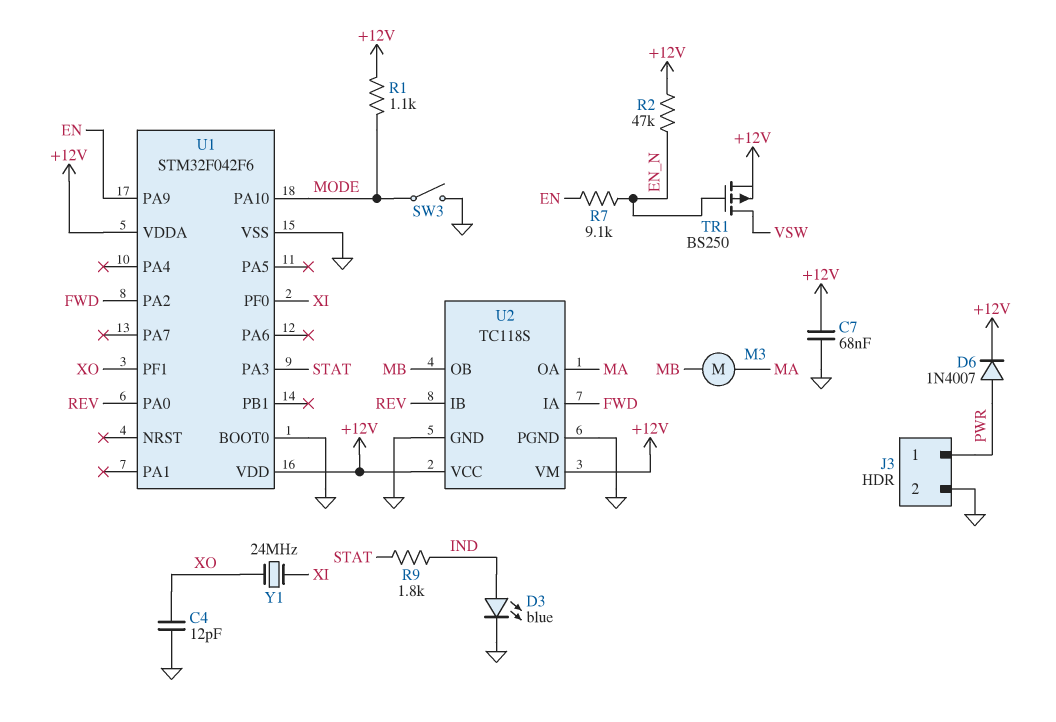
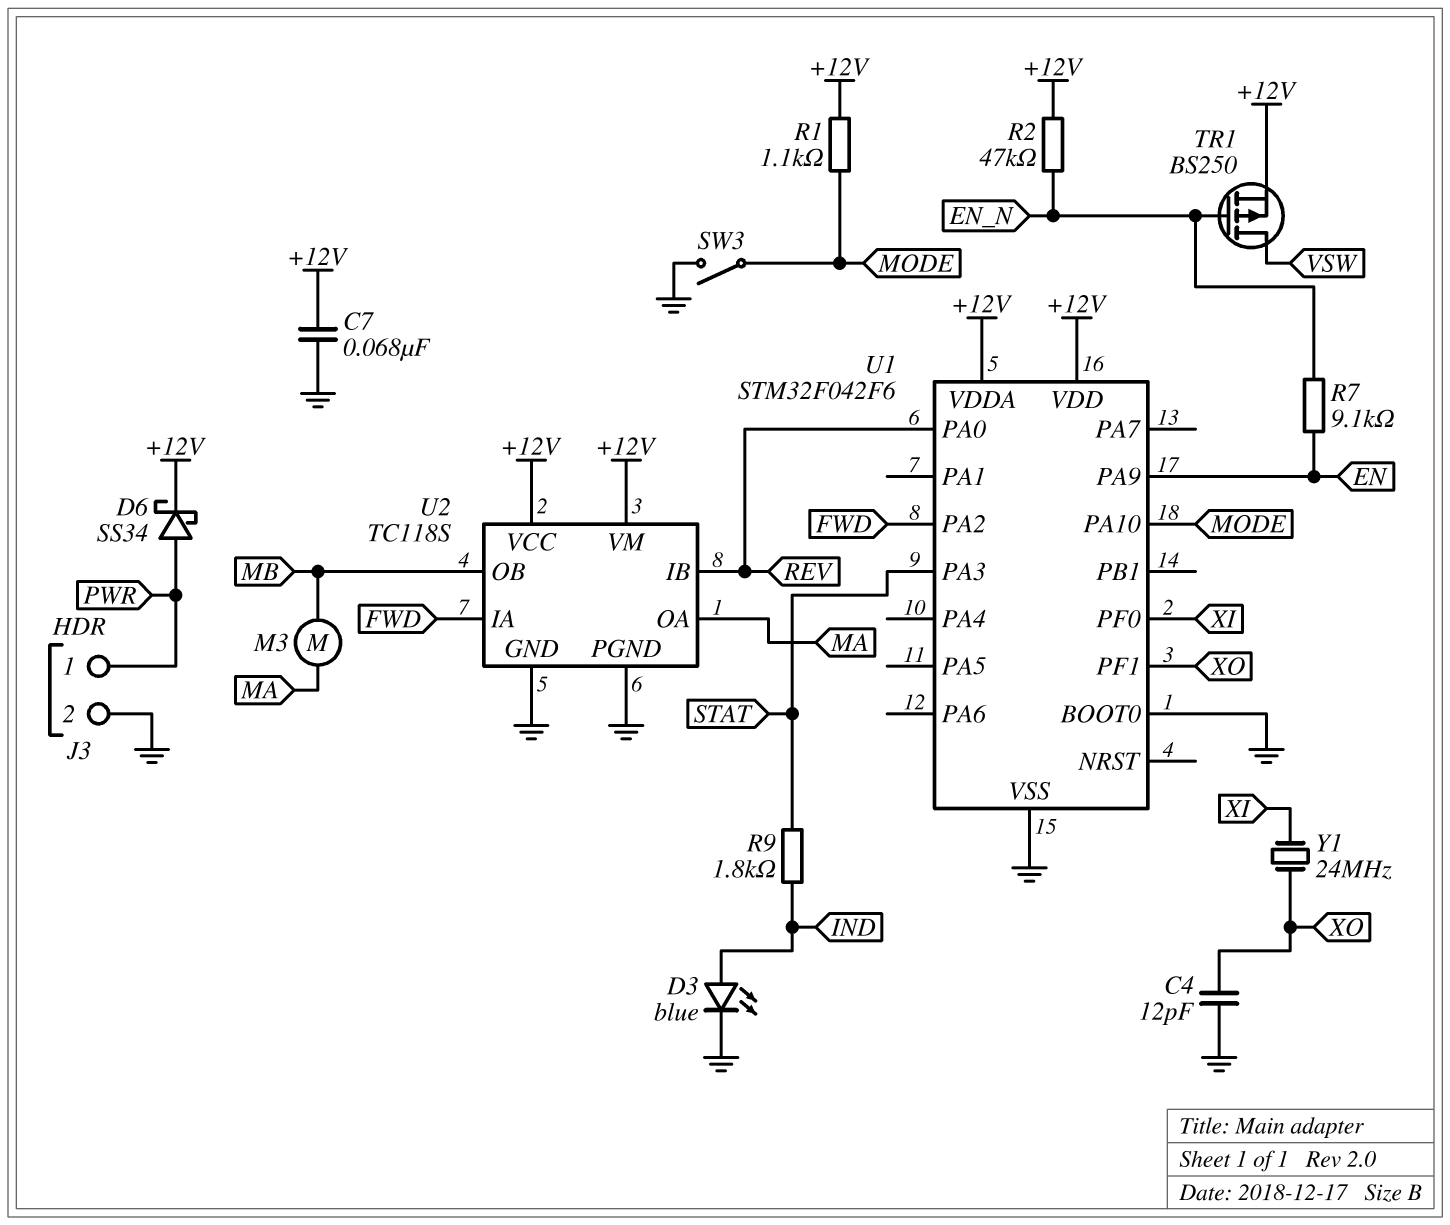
D6: diode 1N4007 (A PWR, K +12V) -> schottky SS34 (A PWR, K +12V)

